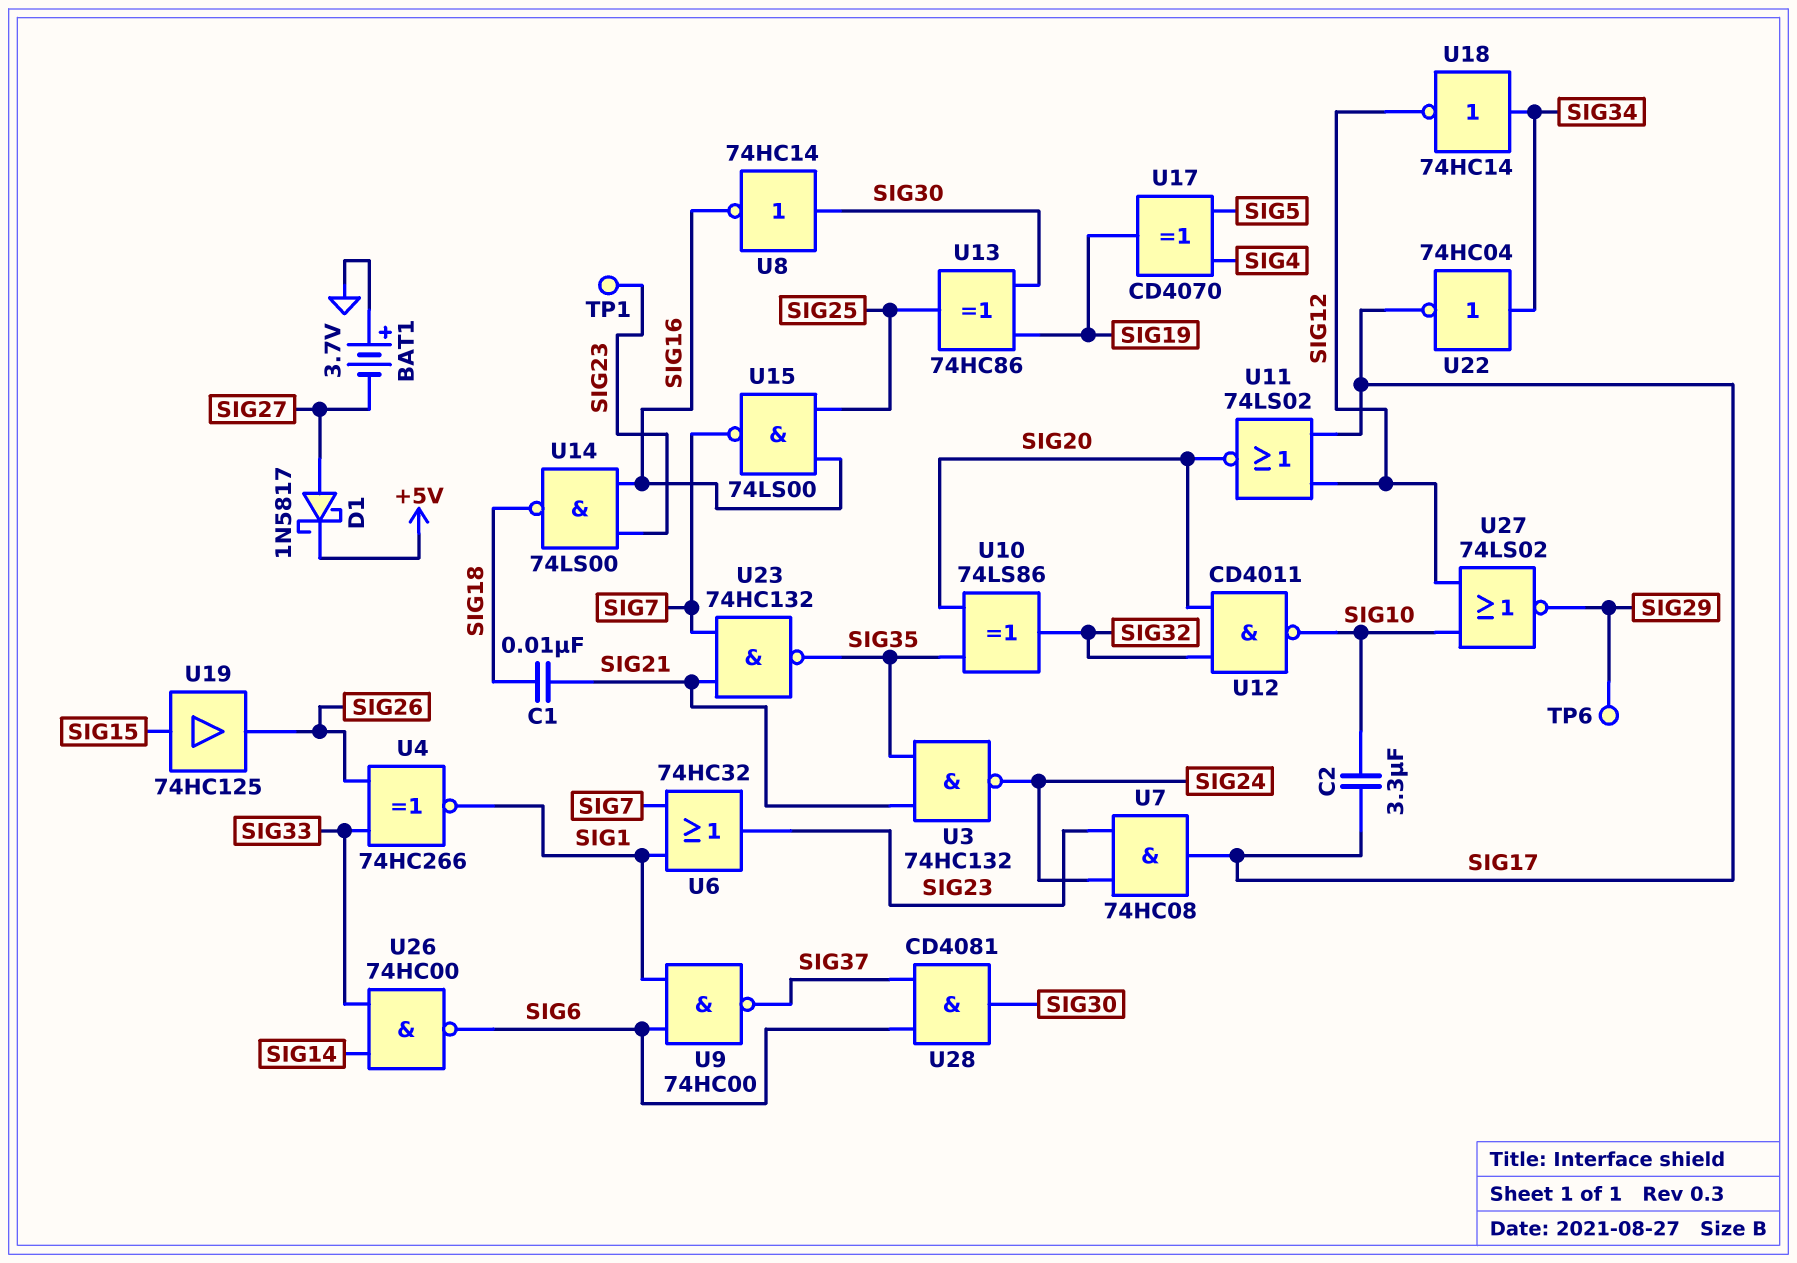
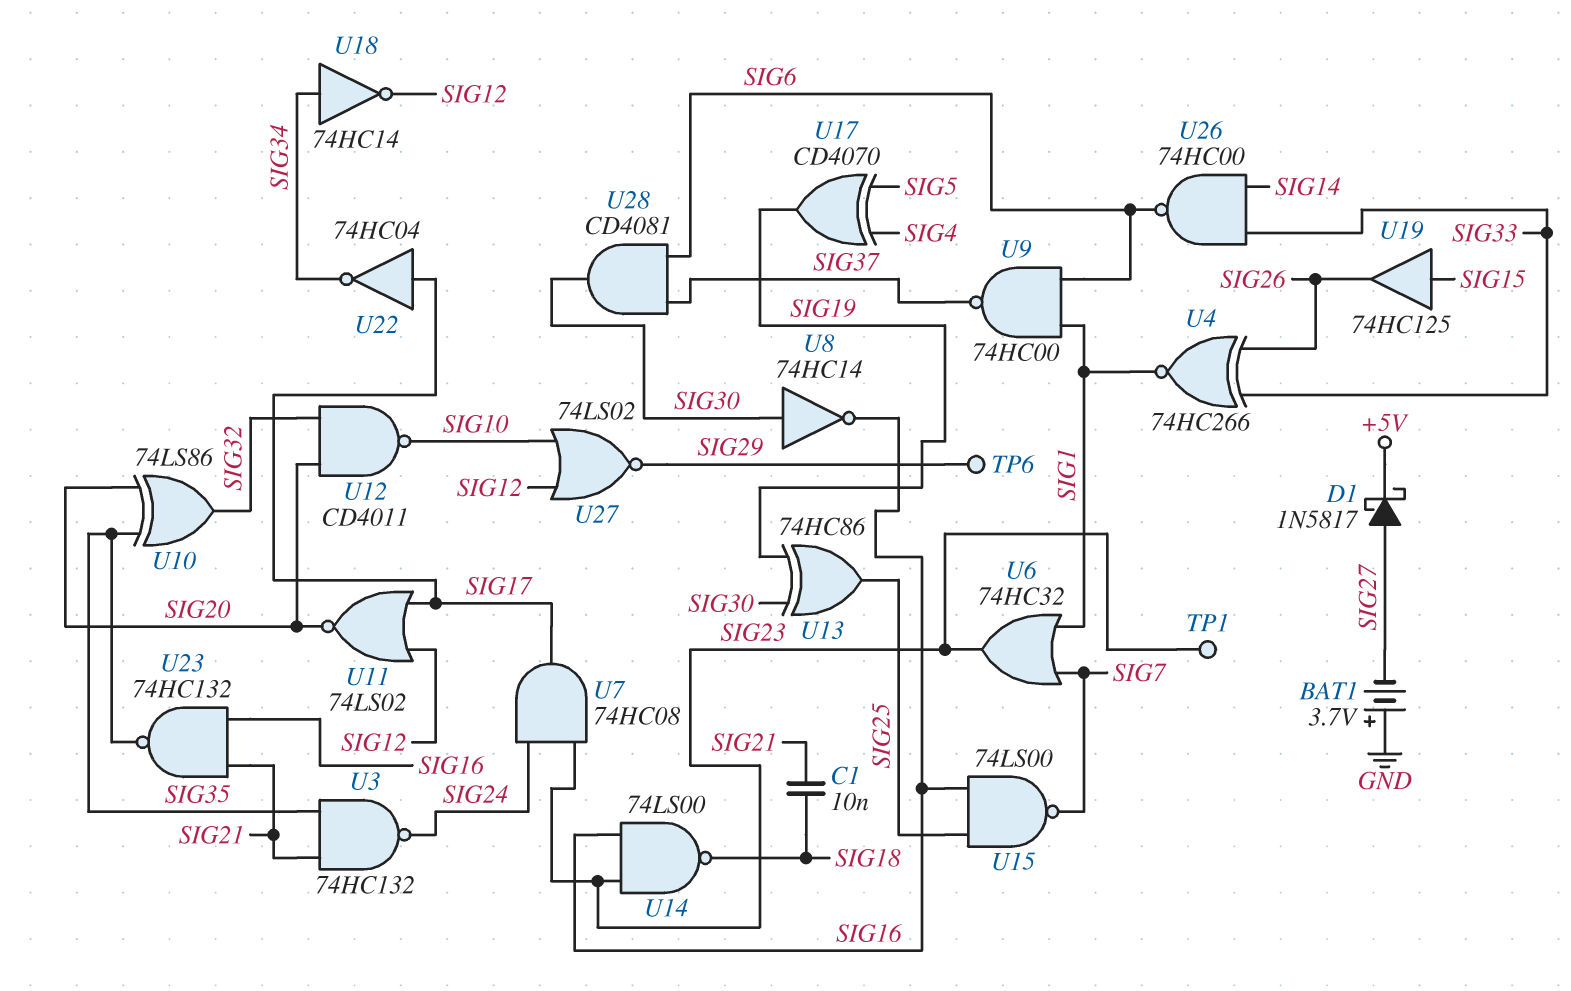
C2: 3.3uF (SIG10, SIG17) -> none
U22: NOT 74HC04 (in SIG34, out SIG17) -> NOT 74HC04 (in SIG17, out SIG34)
U23: NAND 74HC132 (in SIG7, in SIG21, out SIG35) -> NAND 74HC132 (in SIG16, in SIG21, out SIG35)

